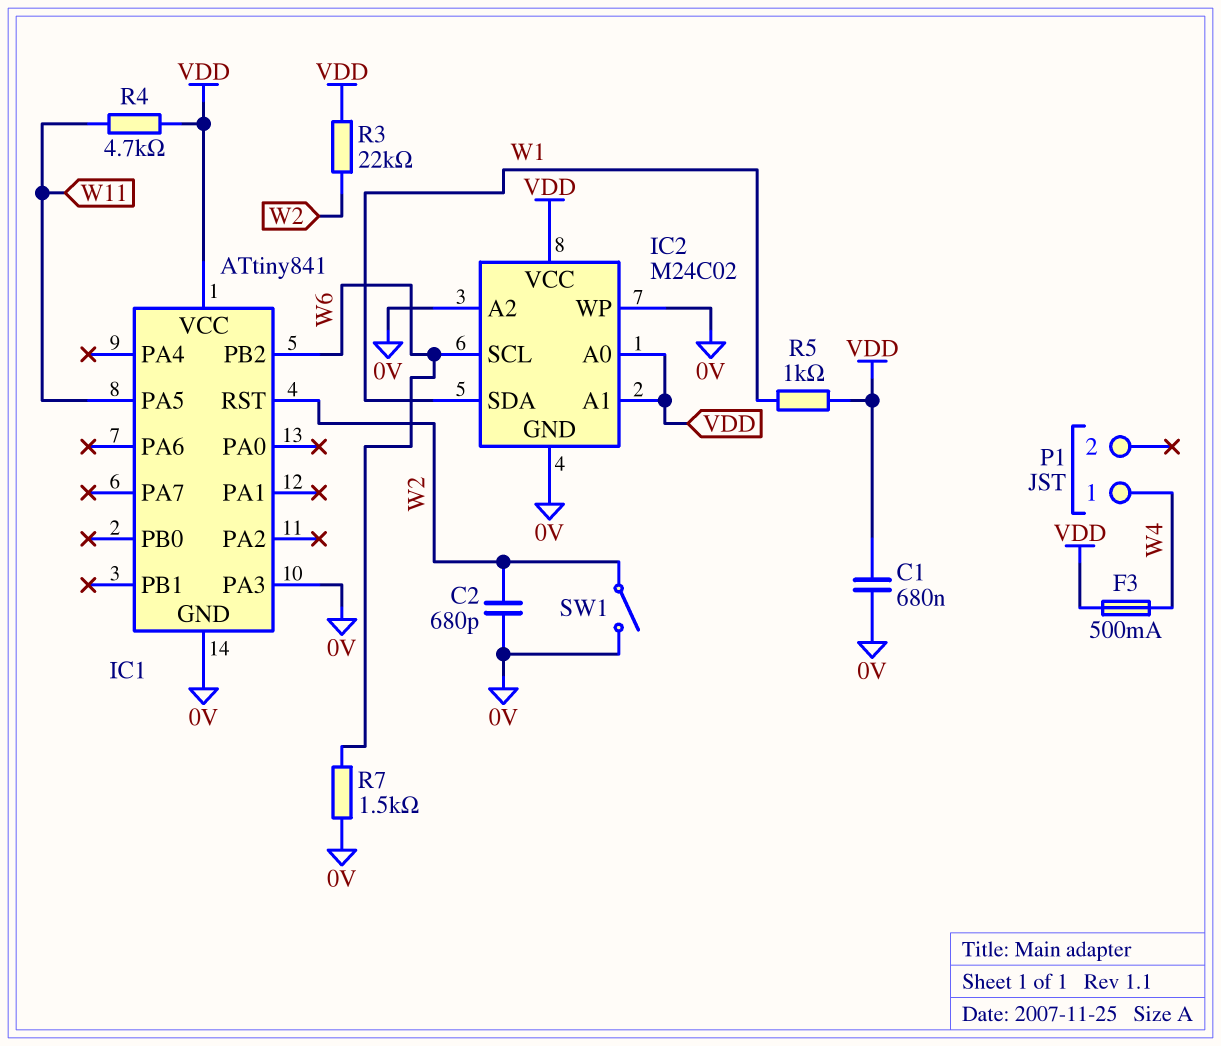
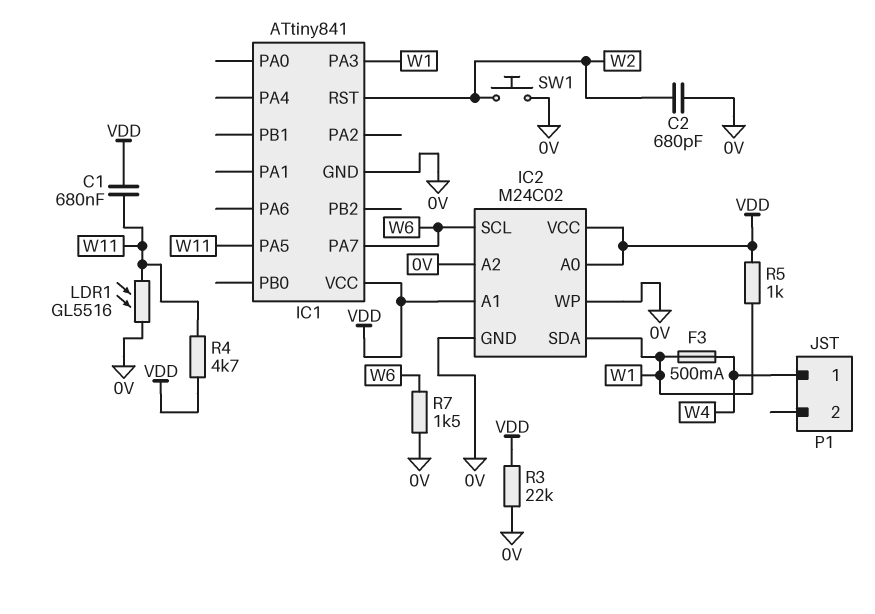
C1: 680nF (0V, VDD) -> 680nF (VDD, W11)
F3: 500mA (VDD, W4) -> 500mA (W1, W4)
IC1 pin PA3: 0V -> W1
IC1 pin PA7: none -> W6
IC1 pin PB2: W6 -> none
LDR1: none -> GL5516 (0V, W11)
R3: 22k (VDD, W2) -> 22k (0V, VDD)
SW1: switch (0V, W2) -> button (0V, W2)

